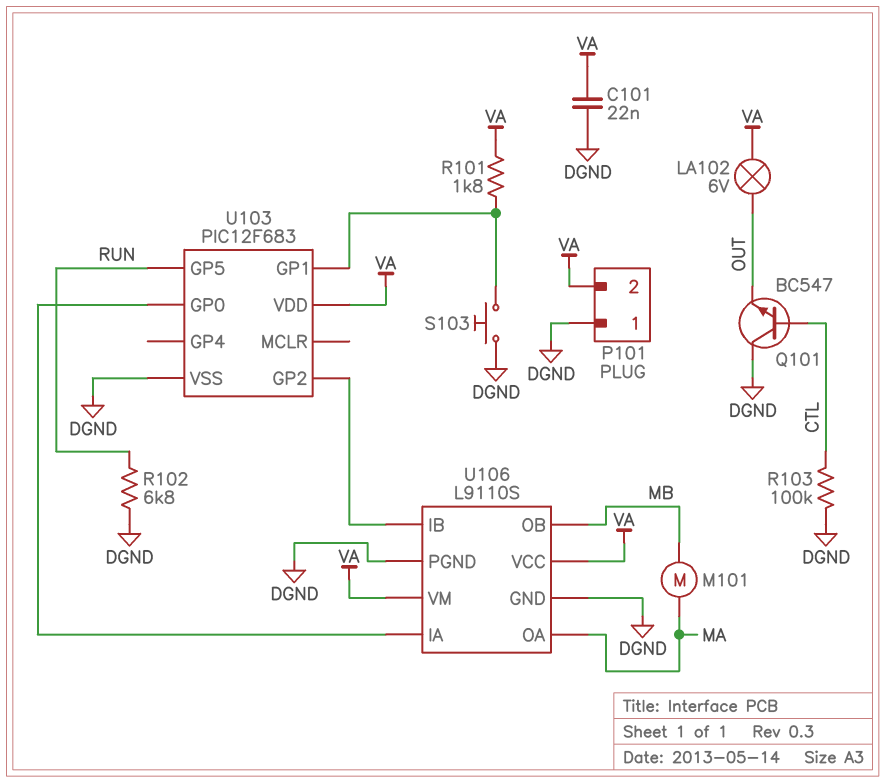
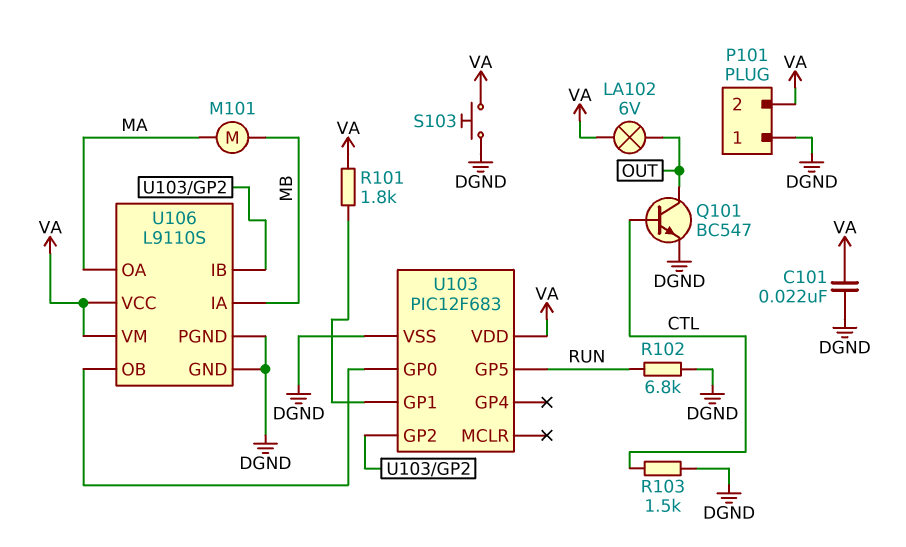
Q101: NPN BC547 (B CTL, C DGND, E OUT) -> NPN BC547 (B CTL, C OUT, E DGND)
R103: 100k (CTL, DGND) -> 1.5k (CTL, DGND)
S103: button (DGND, U103/GP1) -> button (DGND, VA)
U106 pin IA: U103/GP0 -> MB
U106 pin OB: MB -> U103/GP0

